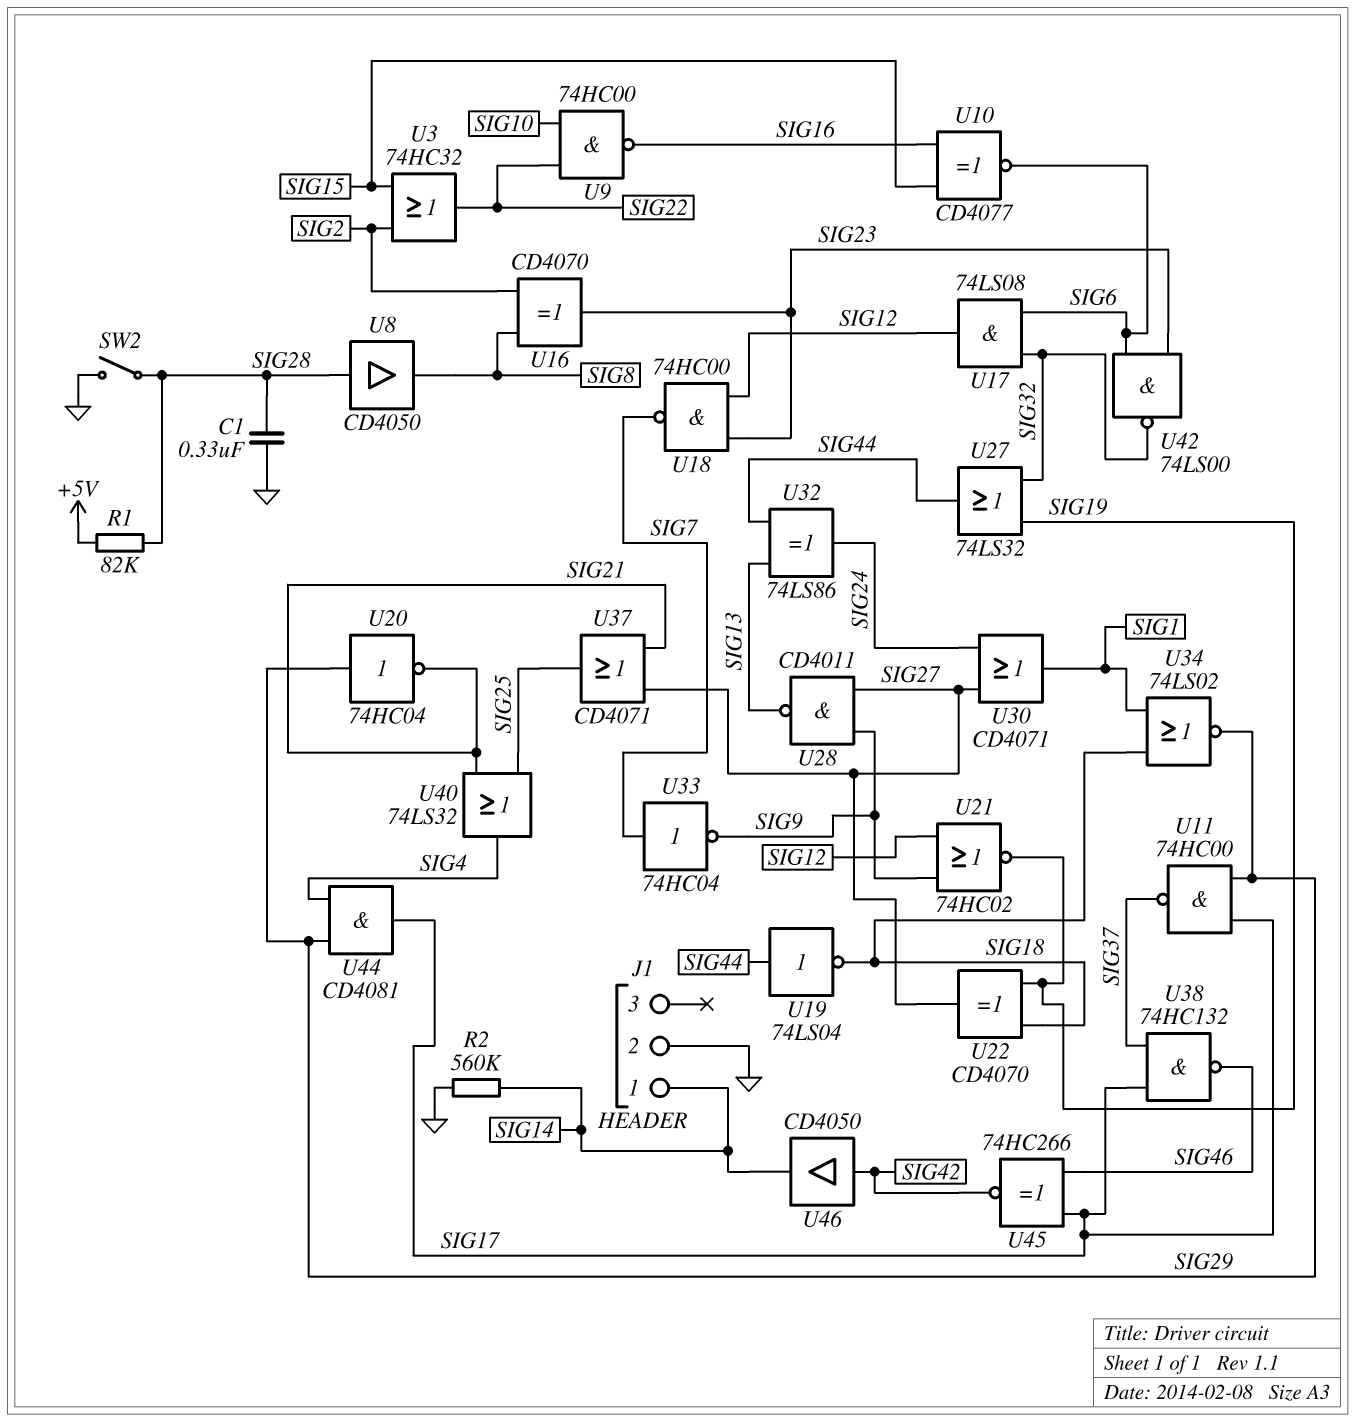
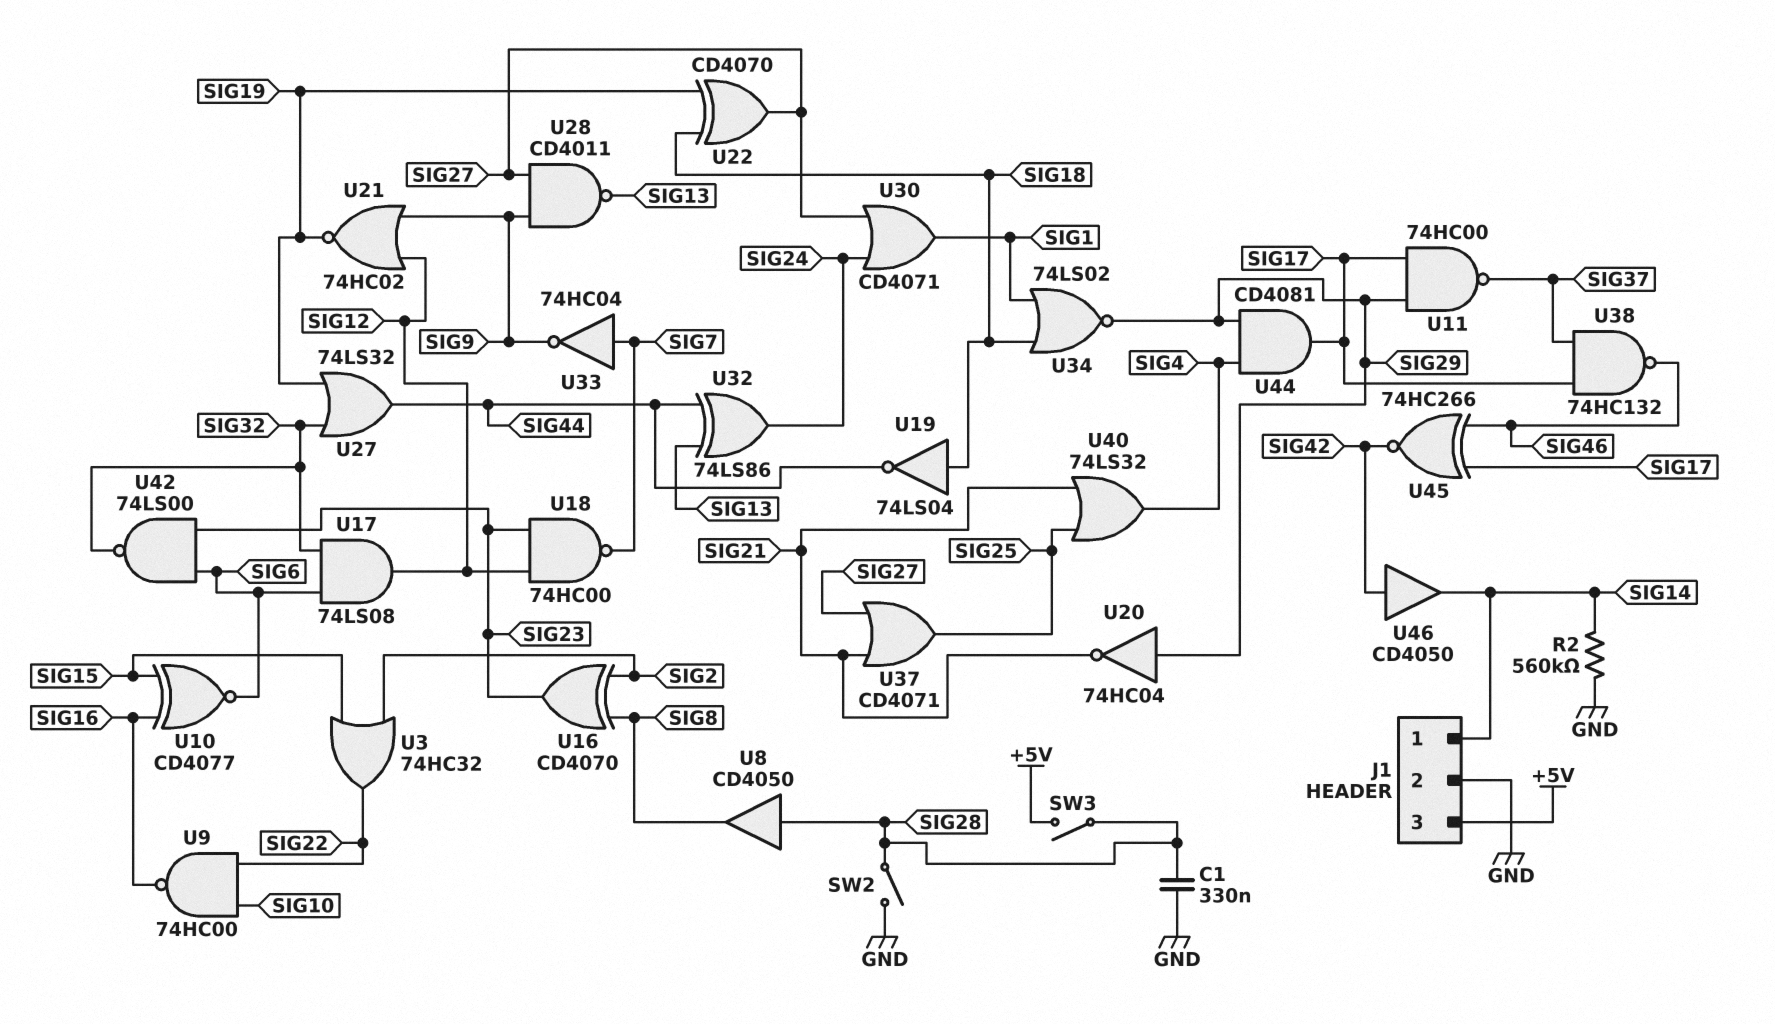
J1 pin 3: none -> +5V
R1: 82k (+5V, SIG28) -> none
SW3: none -> switch (+5V, SIG28)
U19: NOT 74LS04 (in SIG44, out SIG18) -> NOT 74LS04 (in SIG18, out SIG44)

